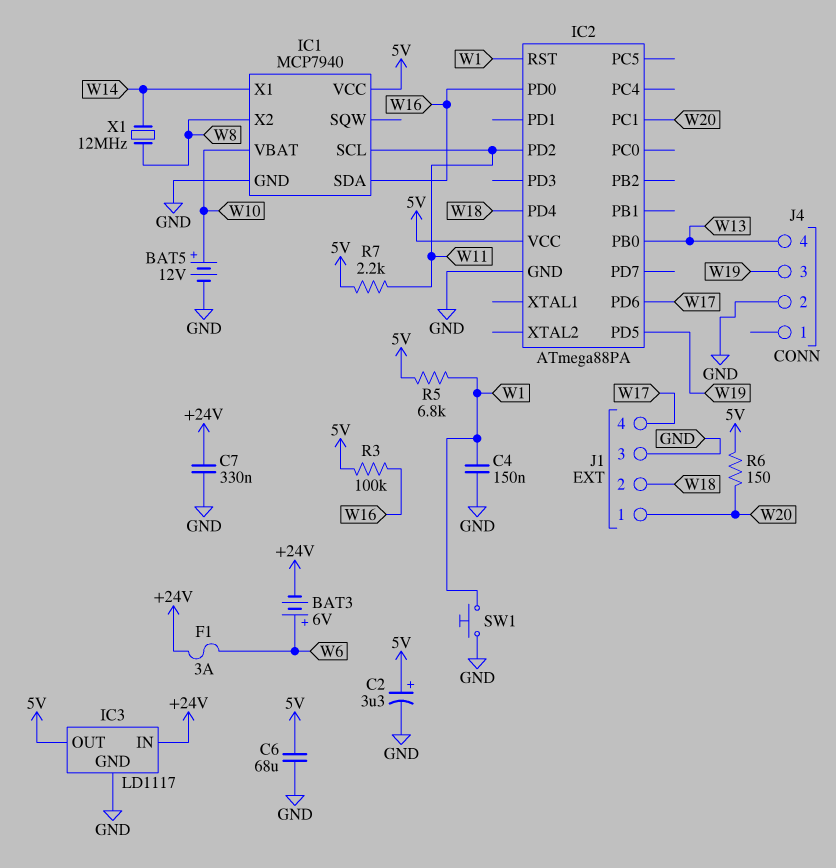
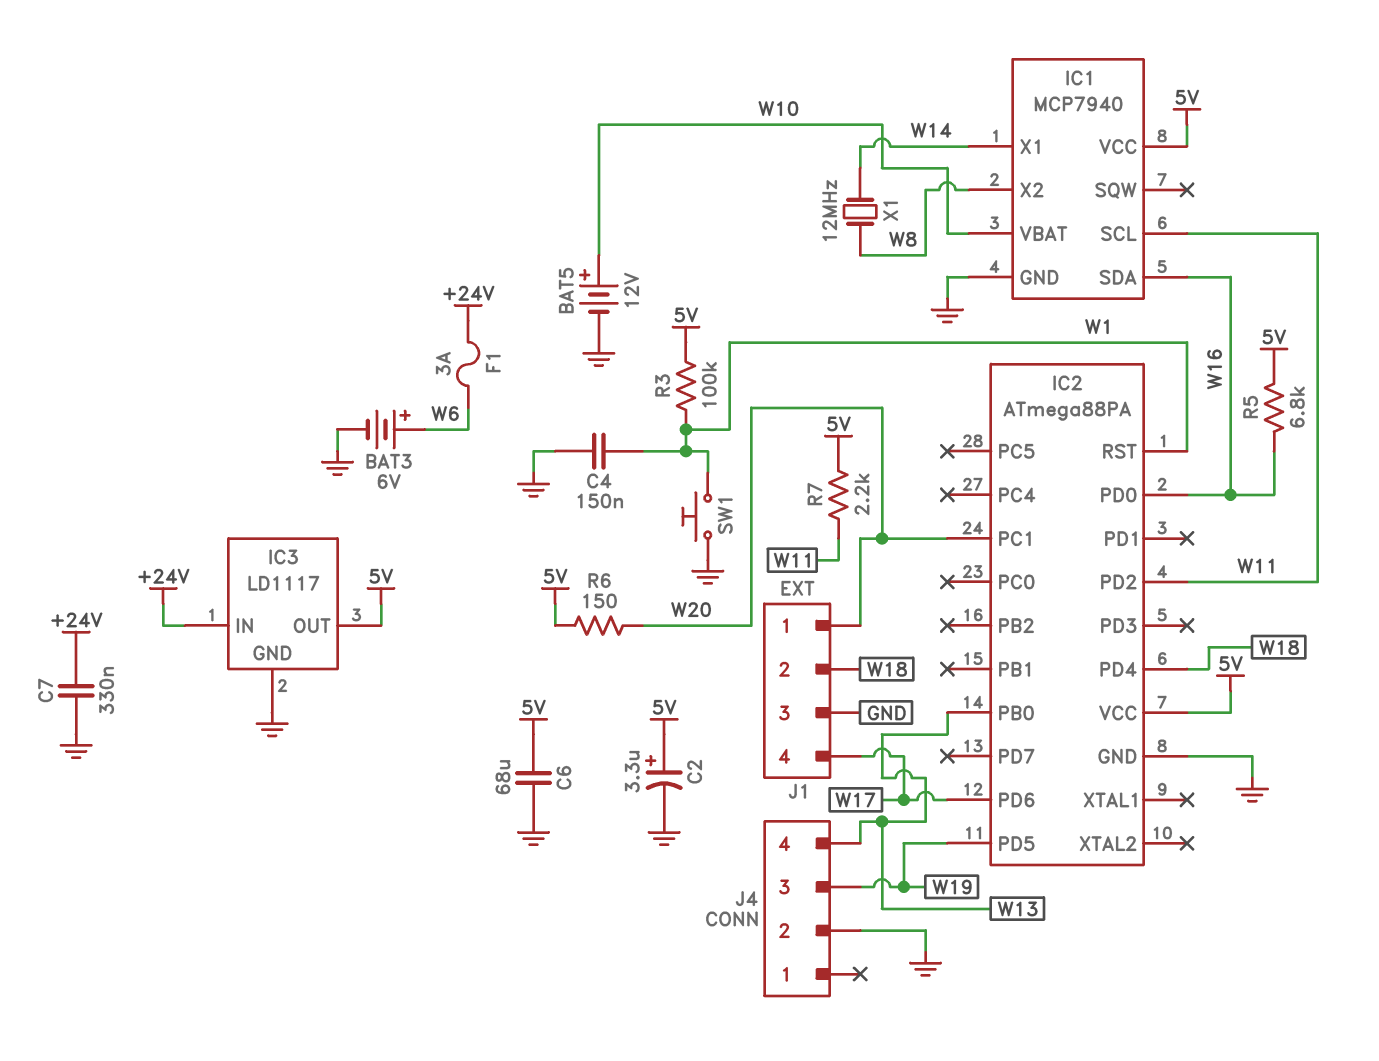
BAT3: 6V (plus W6, minus +24V) -> 6V (plus W6, minus GND)
R3: 100k (5V, W16) -> 100k (5V, W1)
R5: 6.8k (5V, W1) -> 6.8k (5V, W16)

